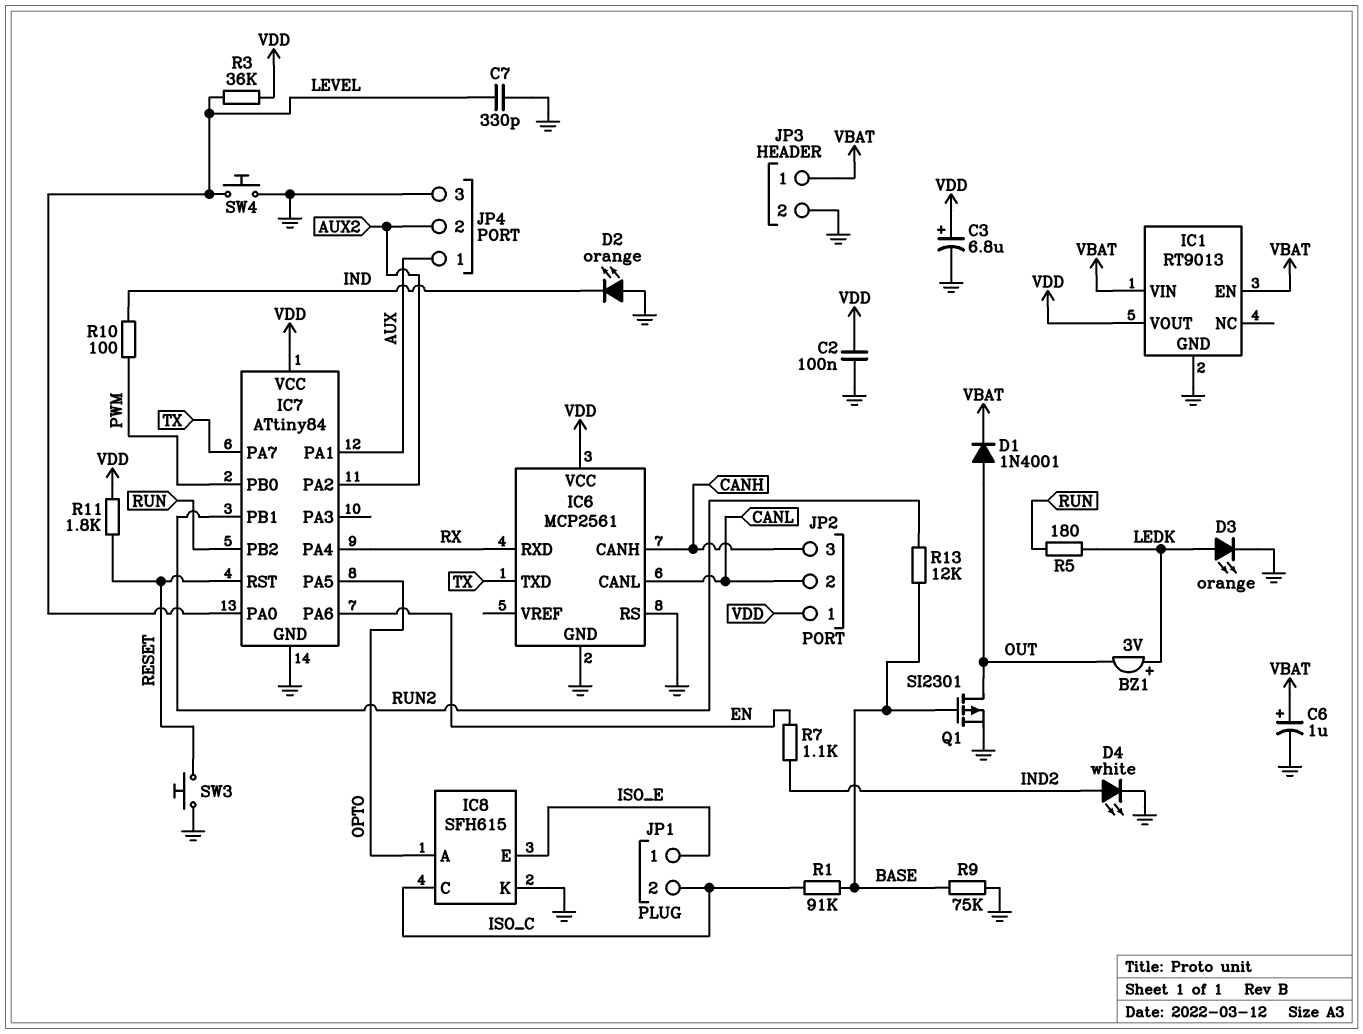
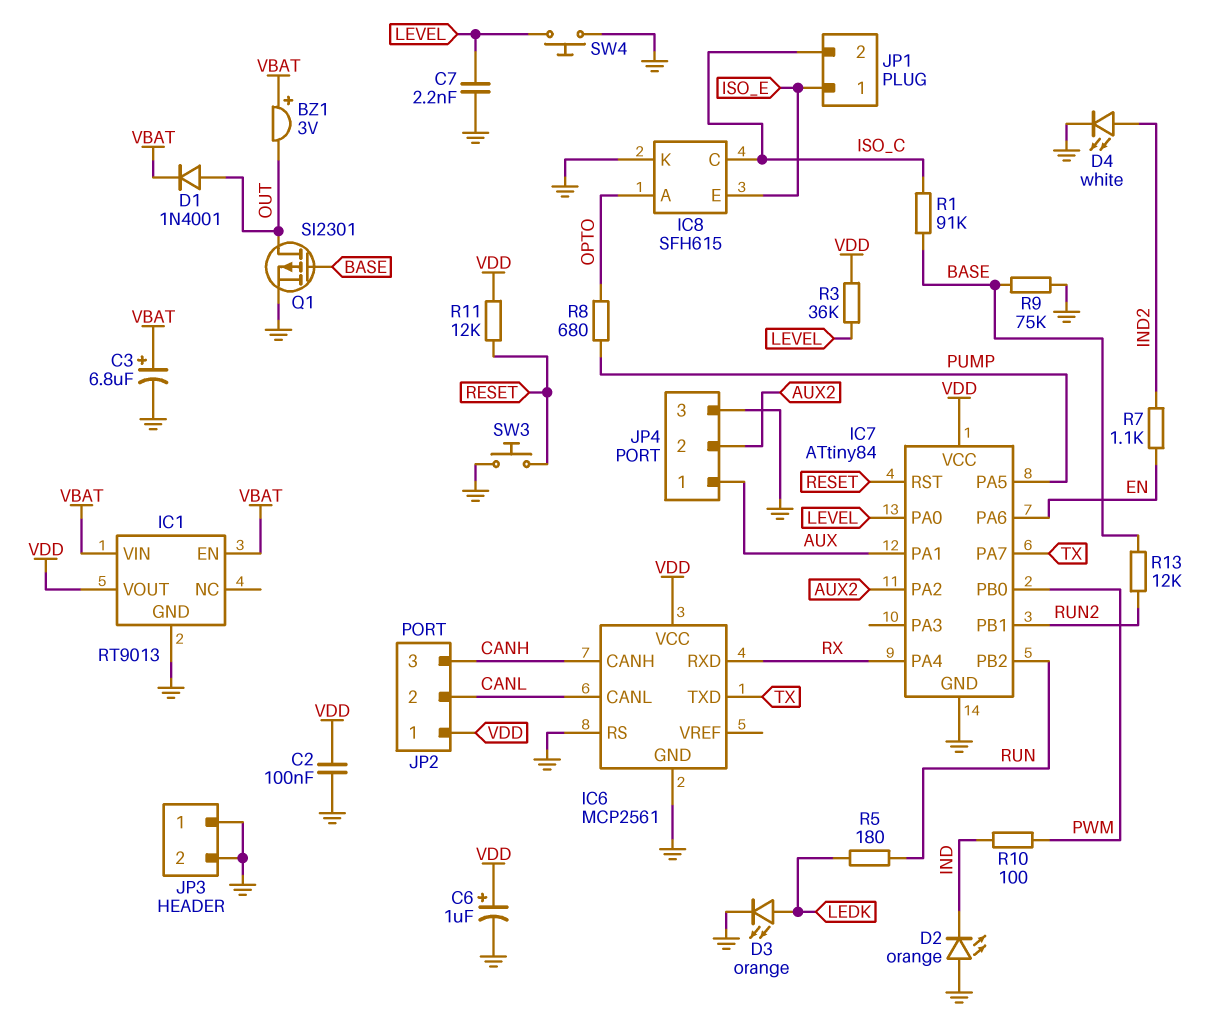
BZ1: buzzer 3V (plus LEDK, minus OUT) -> buzzer 3V (plus VBAT, minus OUT)
C3: 6.8uF (plus VDD, minus GND) -> 6.8uF (plus VBAT, minus GND)
C6: 1uF (plus VBAT, minus GND) -> 1uF (plus VDD, minus GND)
C7: 330pF (GND, LEVEL) -> 2.2nF (GND, LEVEL)
IC7 pin PA5: OPTO -> PUMP
JP3 pin 1: VBAT -> GND
R8: none -> 680 (OPTO, PUMP)
R11: 1.8k (RESET, VDD) -> 12k (RESET, VDD)

